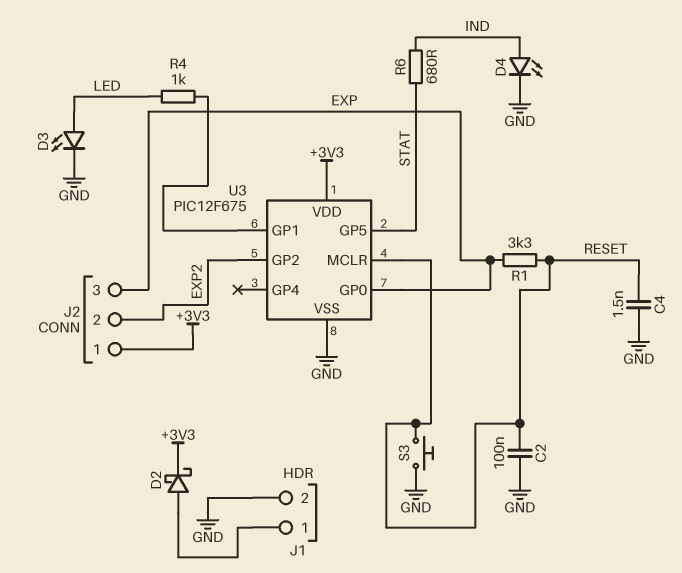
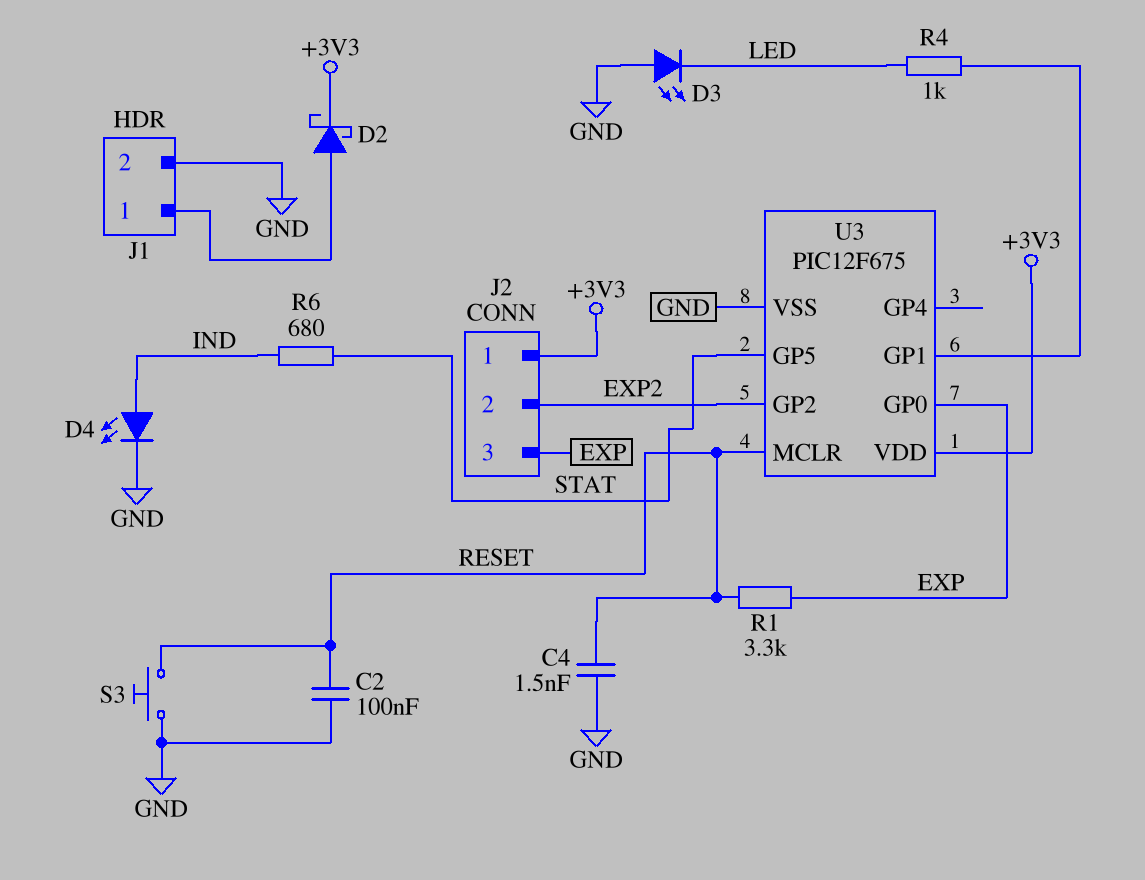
D3: LED (A LED, K GND) -> LED (A GND, K LED)

